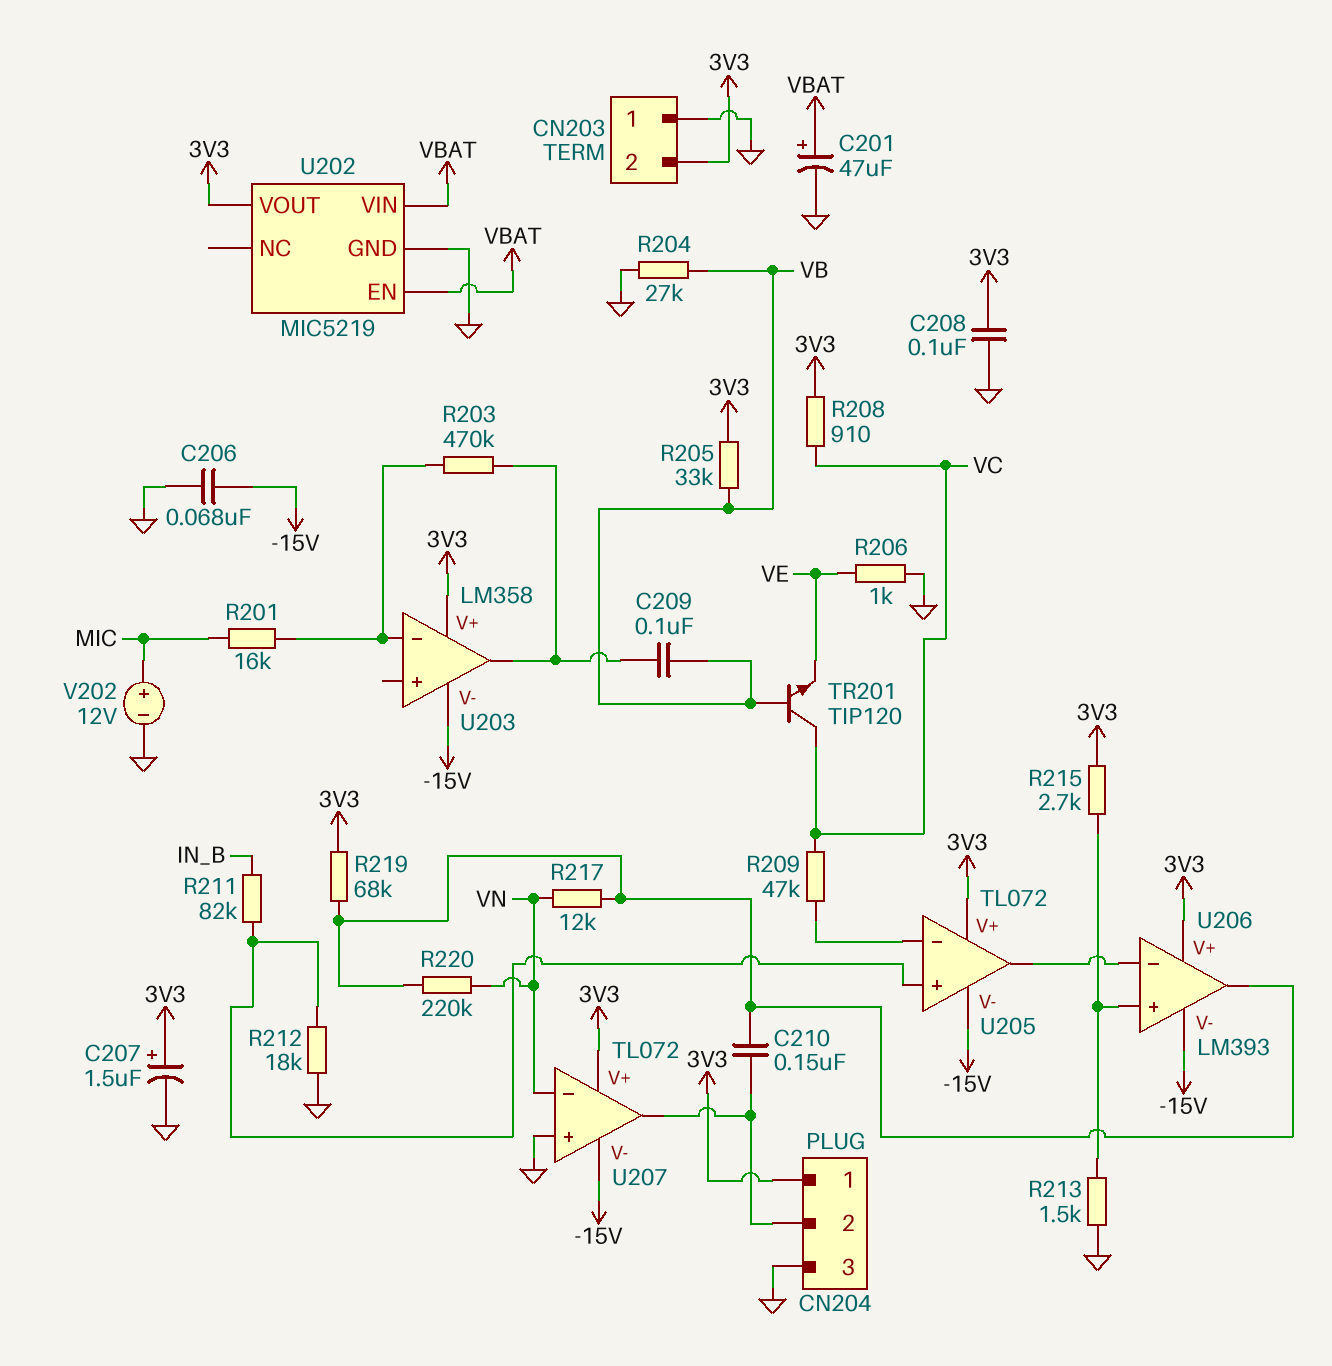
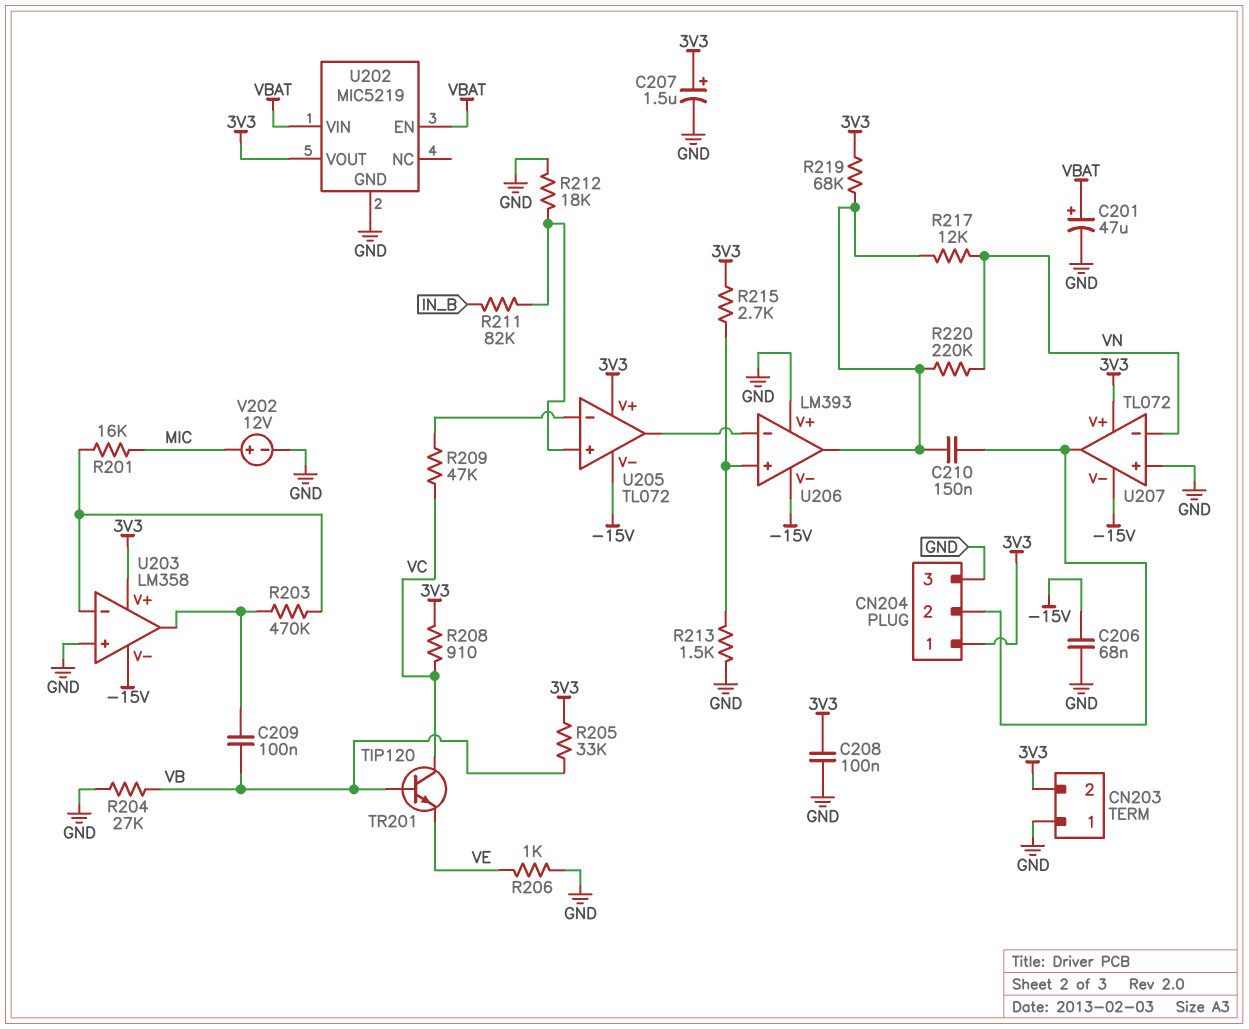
U203 pin in+: none -> GND
U206 pin V+: 3V3 -> GND

